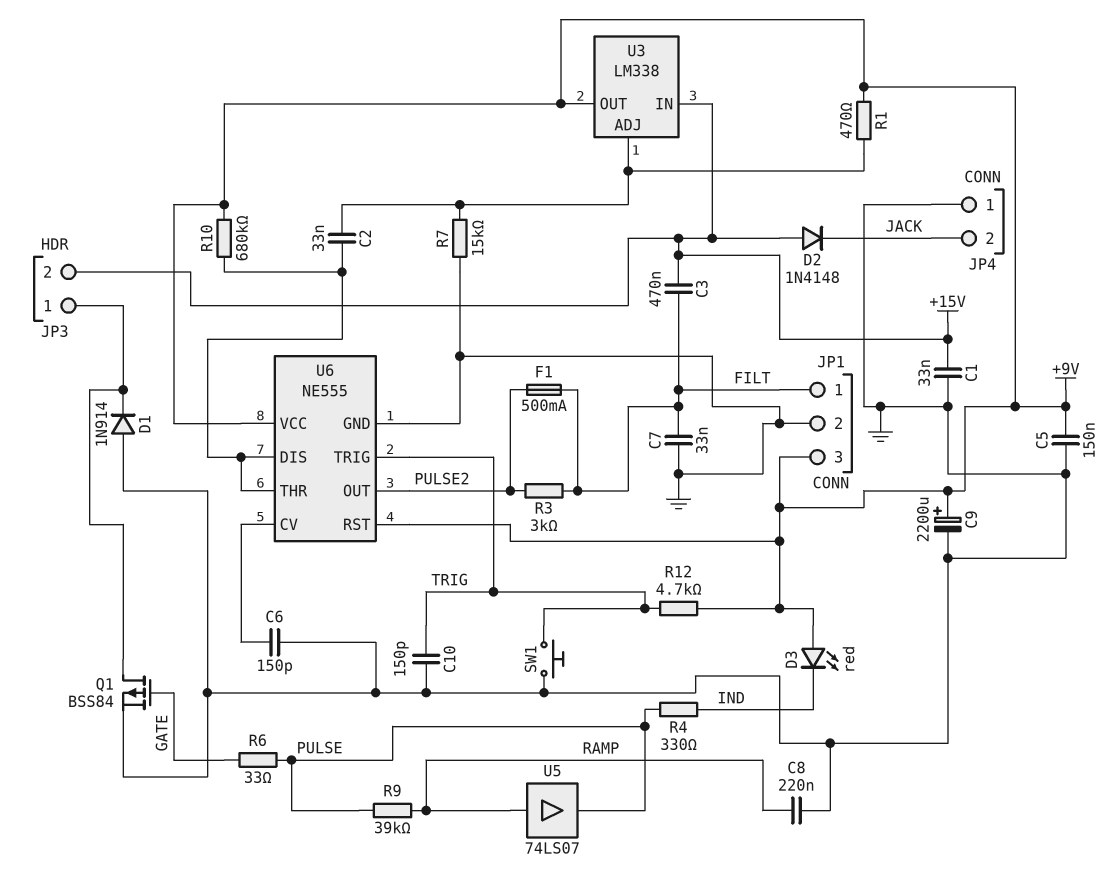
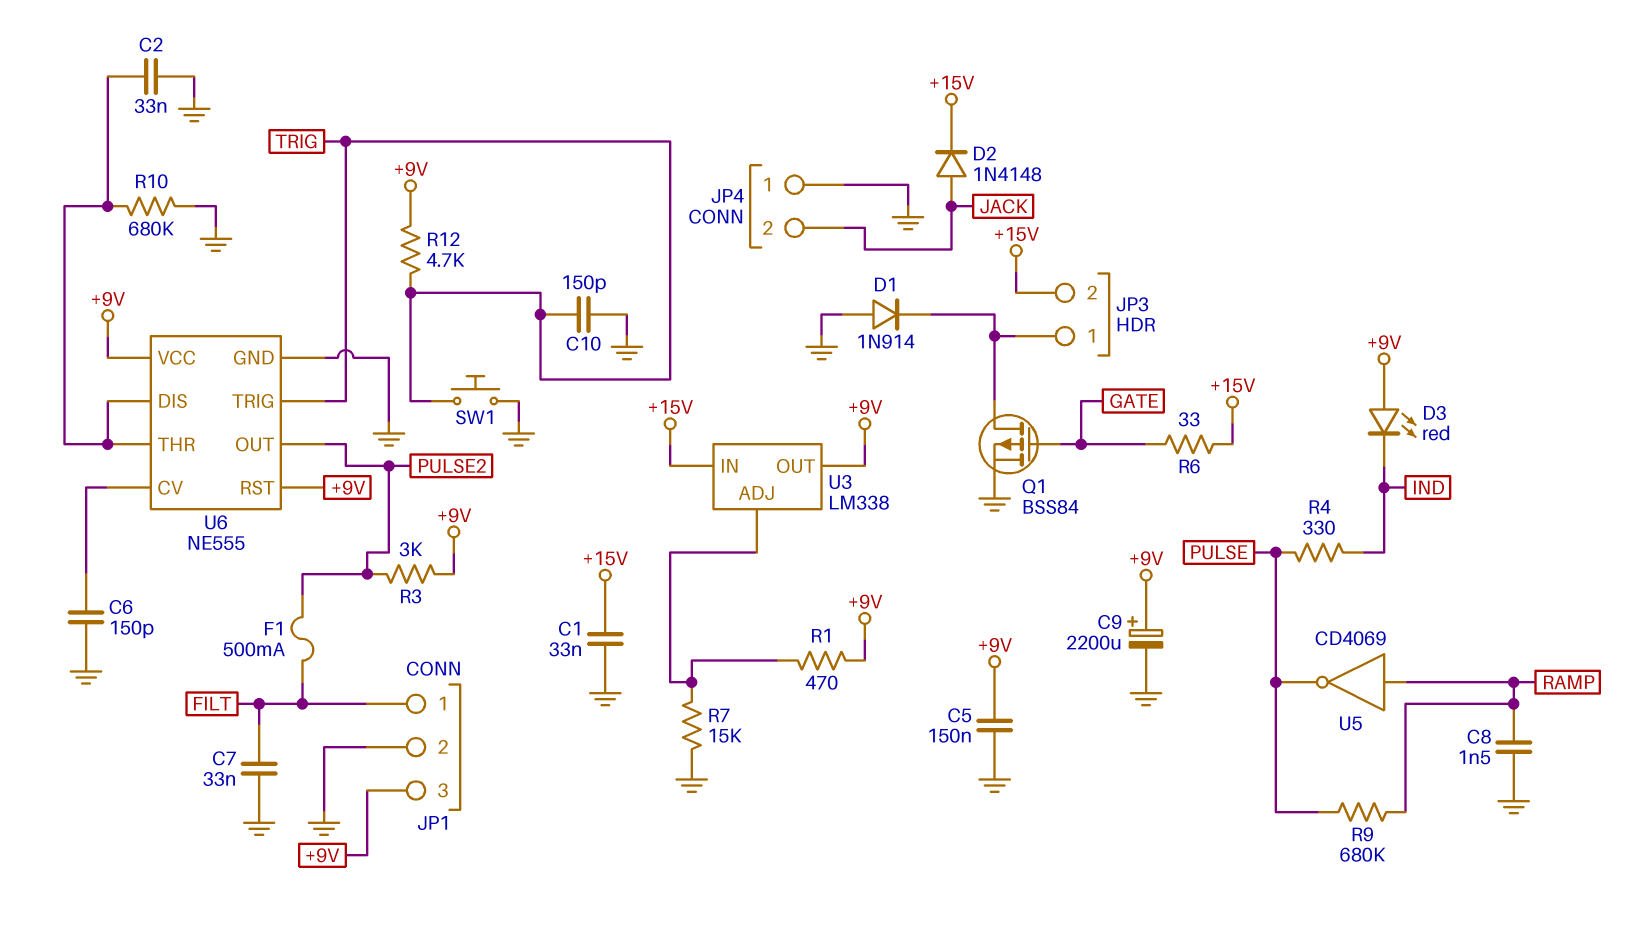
C2: 33nF (U3/ADJ, U6/DIS) -> 33nF (GND, U6/DIS)
C3: 470nF (+15V, FILT) -> none
C8: 220nF (GND, RAMP) -> 1.5nF (GND, RAMP)
D2: diode 1N4148 (A +15V, K JACK) -> diode 1N4148 (A JACK, K +15V)
R3: 3k (FILT, PULSE2) -> 3k (+9V, PULSE2)
R6: 33 (GATE, PULSE) -> 33 (+15V, GATE)
R9: 39k (PULSE, RAMP) -> 680k (PULSE, RAMP)
R10: 680k (+9V, U6/DIS) -> 680k (GND, U6/DIS)
U5: buffer 74LS07 (in RAMP, out PULSE) -> NOT CD4069 (in RAMP, out PULSE)

